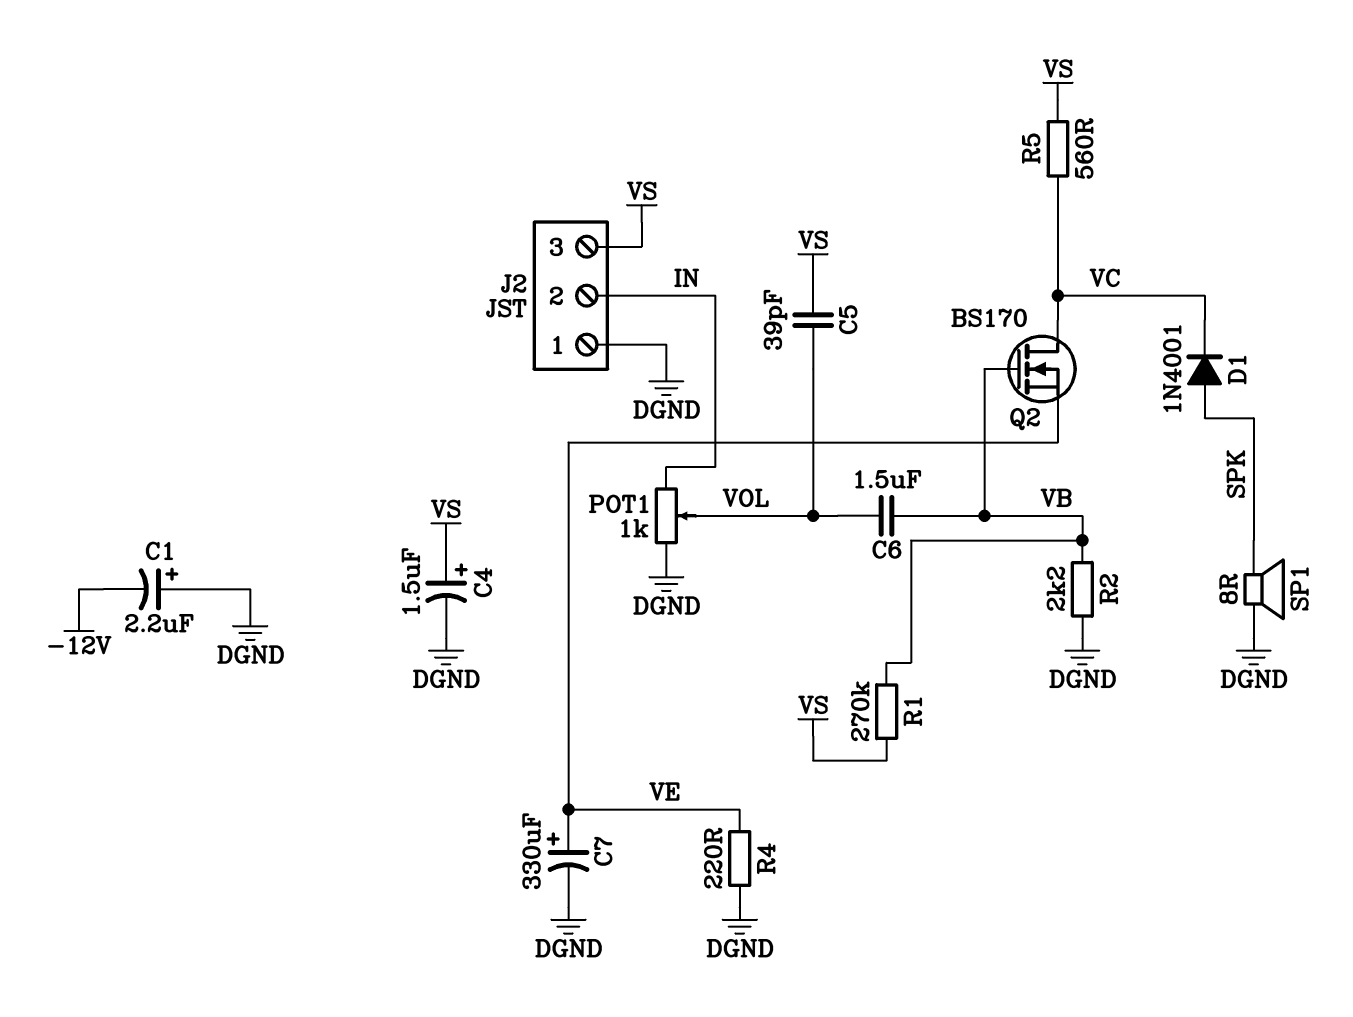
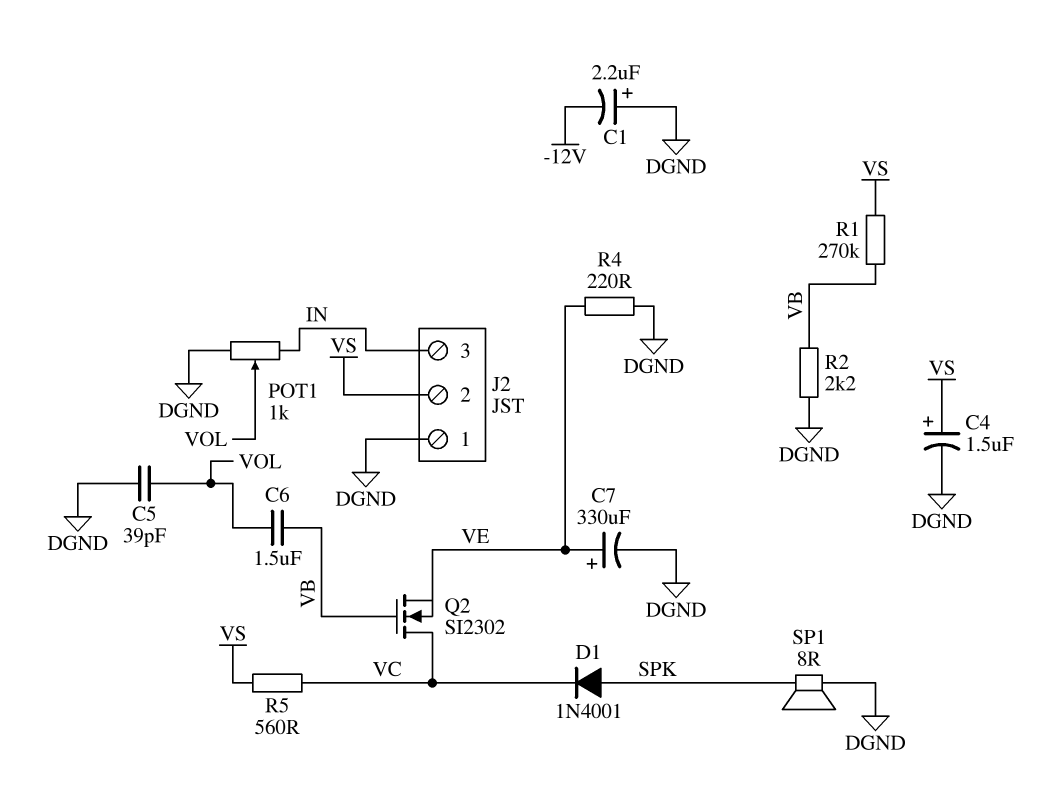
C5: 39pF (VOL, VS) -> 39pF (DGND, VOL)
J2 pin 2: IN -> VS
J2 pin 3: VS -> IN
Q2: NMOS BS170 (G VB, D VC, S VE) -> NMOS SI2302 (G VB, D VC, S VE)

